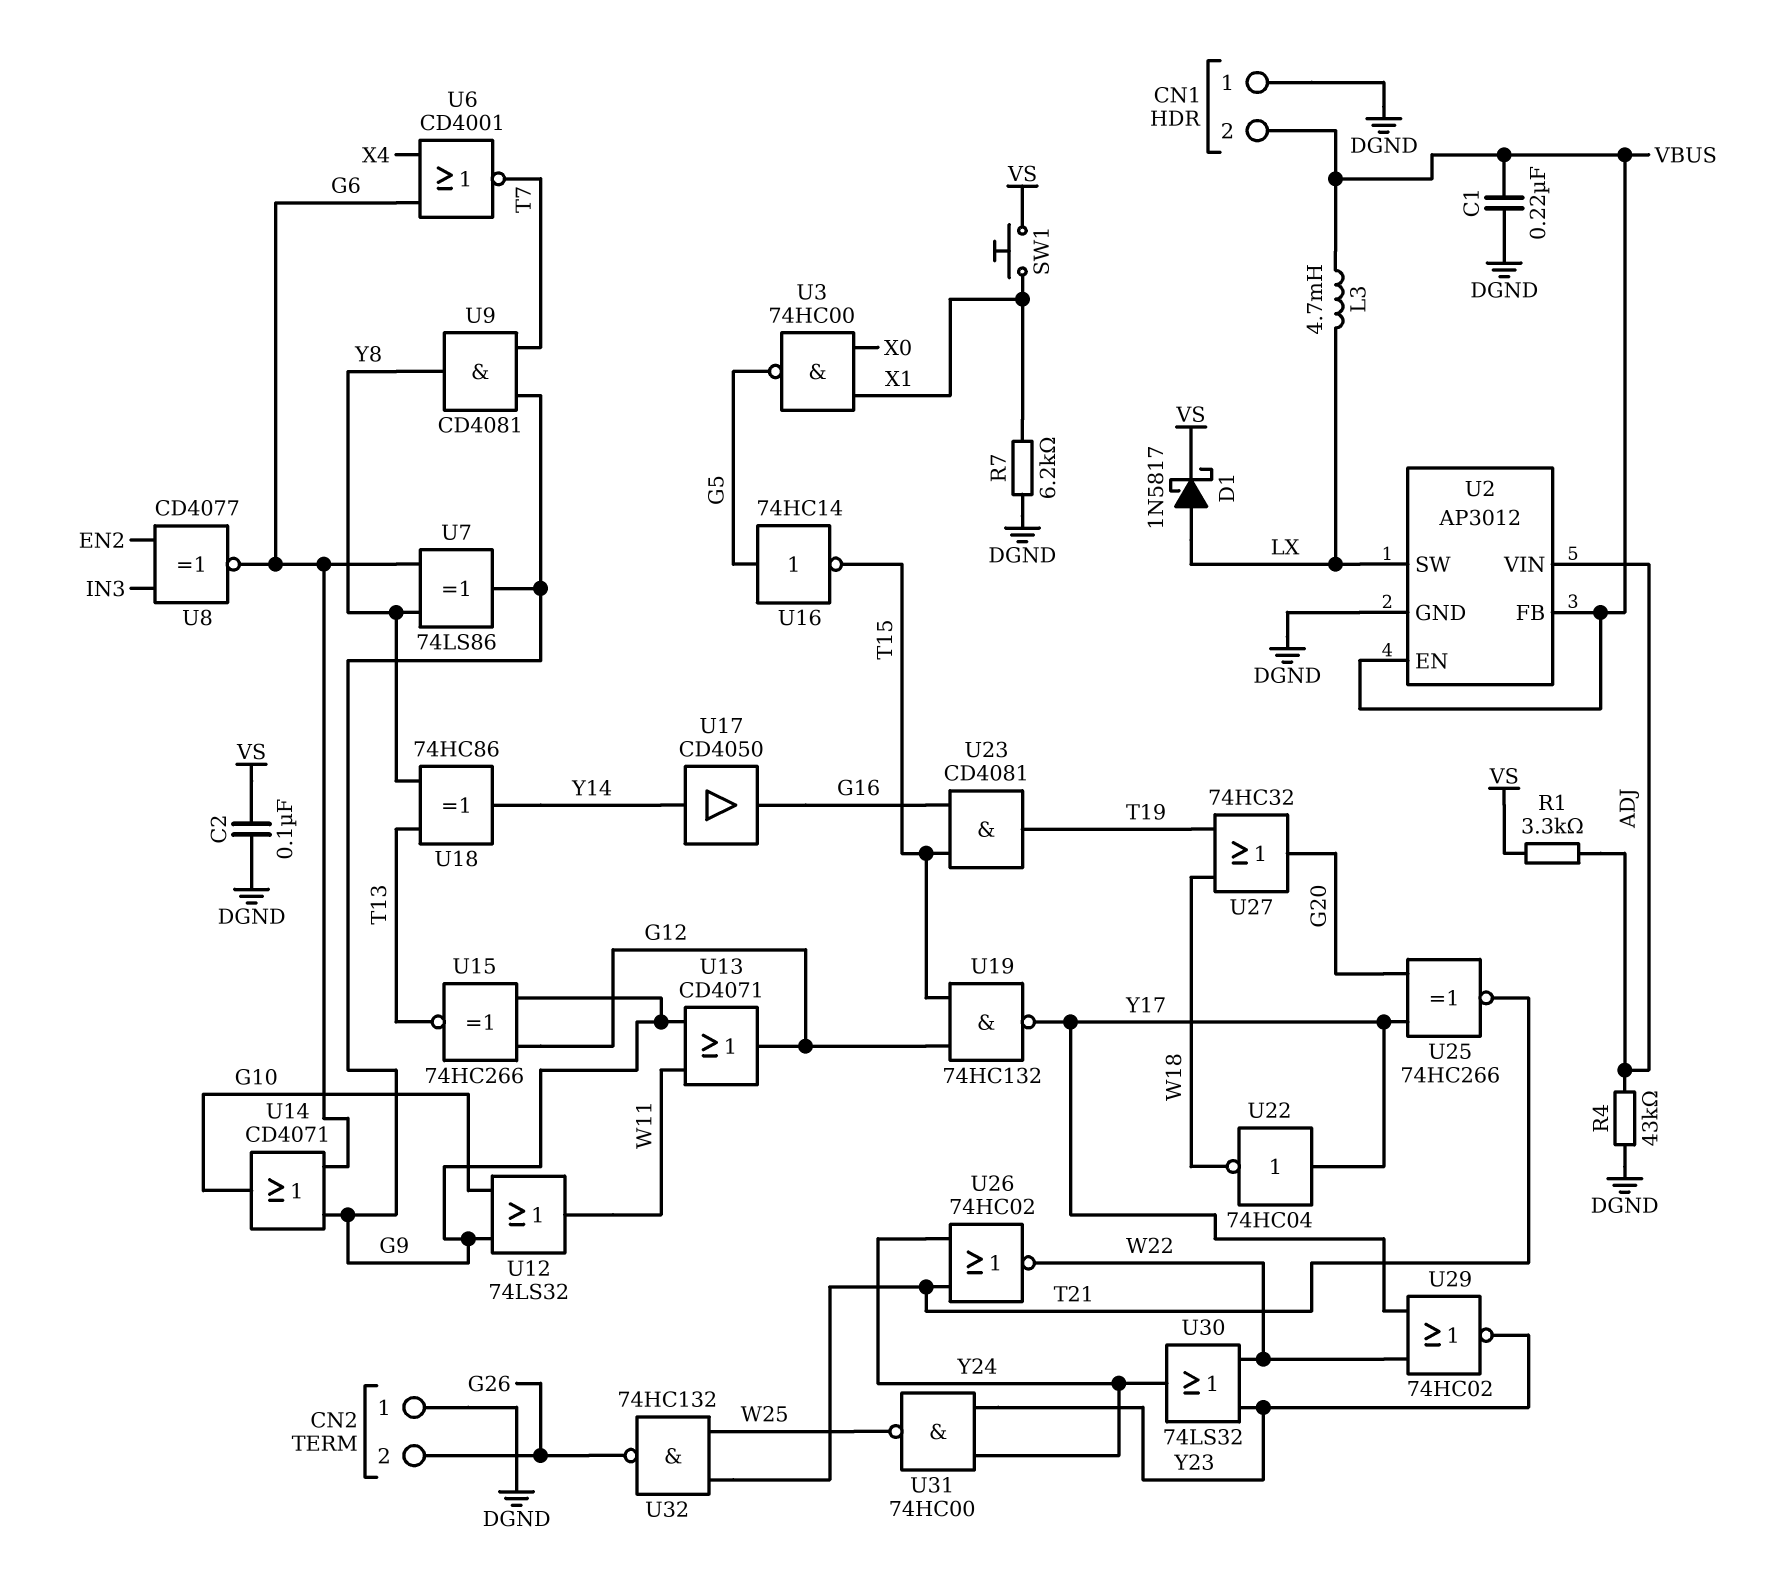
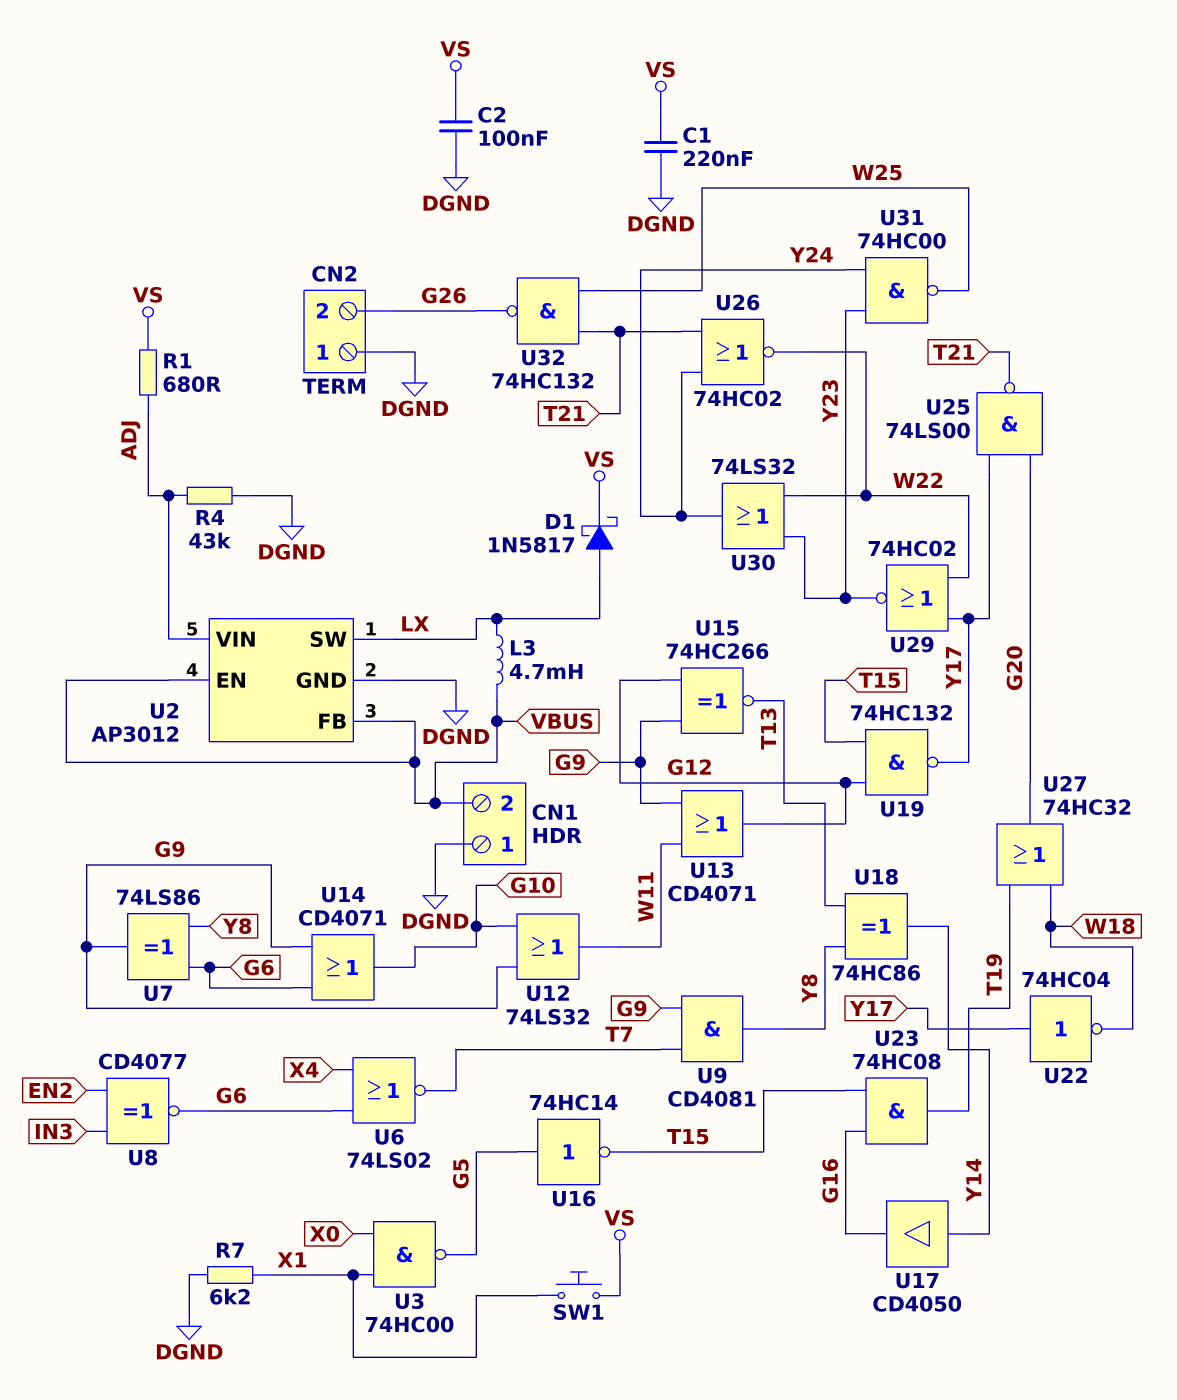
C1: 220nF (DGND, VBUS) -> 220nF (DGND, VS)
R1: 3.3k (ADJ, VS) -> 680 (ADJ, VS)
U6: NOR CD4001 (in G6, in X4, out T7) -> NOR 74LS02 (in G6, in X4, out T7)
U23: AND CD4081 (in G16, in T15, out T19) -> AND 74HC08 (in G16, in T15, out T19)
U25: XNOR 74HC266 (in G20, in Y17, out T21) -> NAND 74LS00 (in G20, in Y17, out T21)

